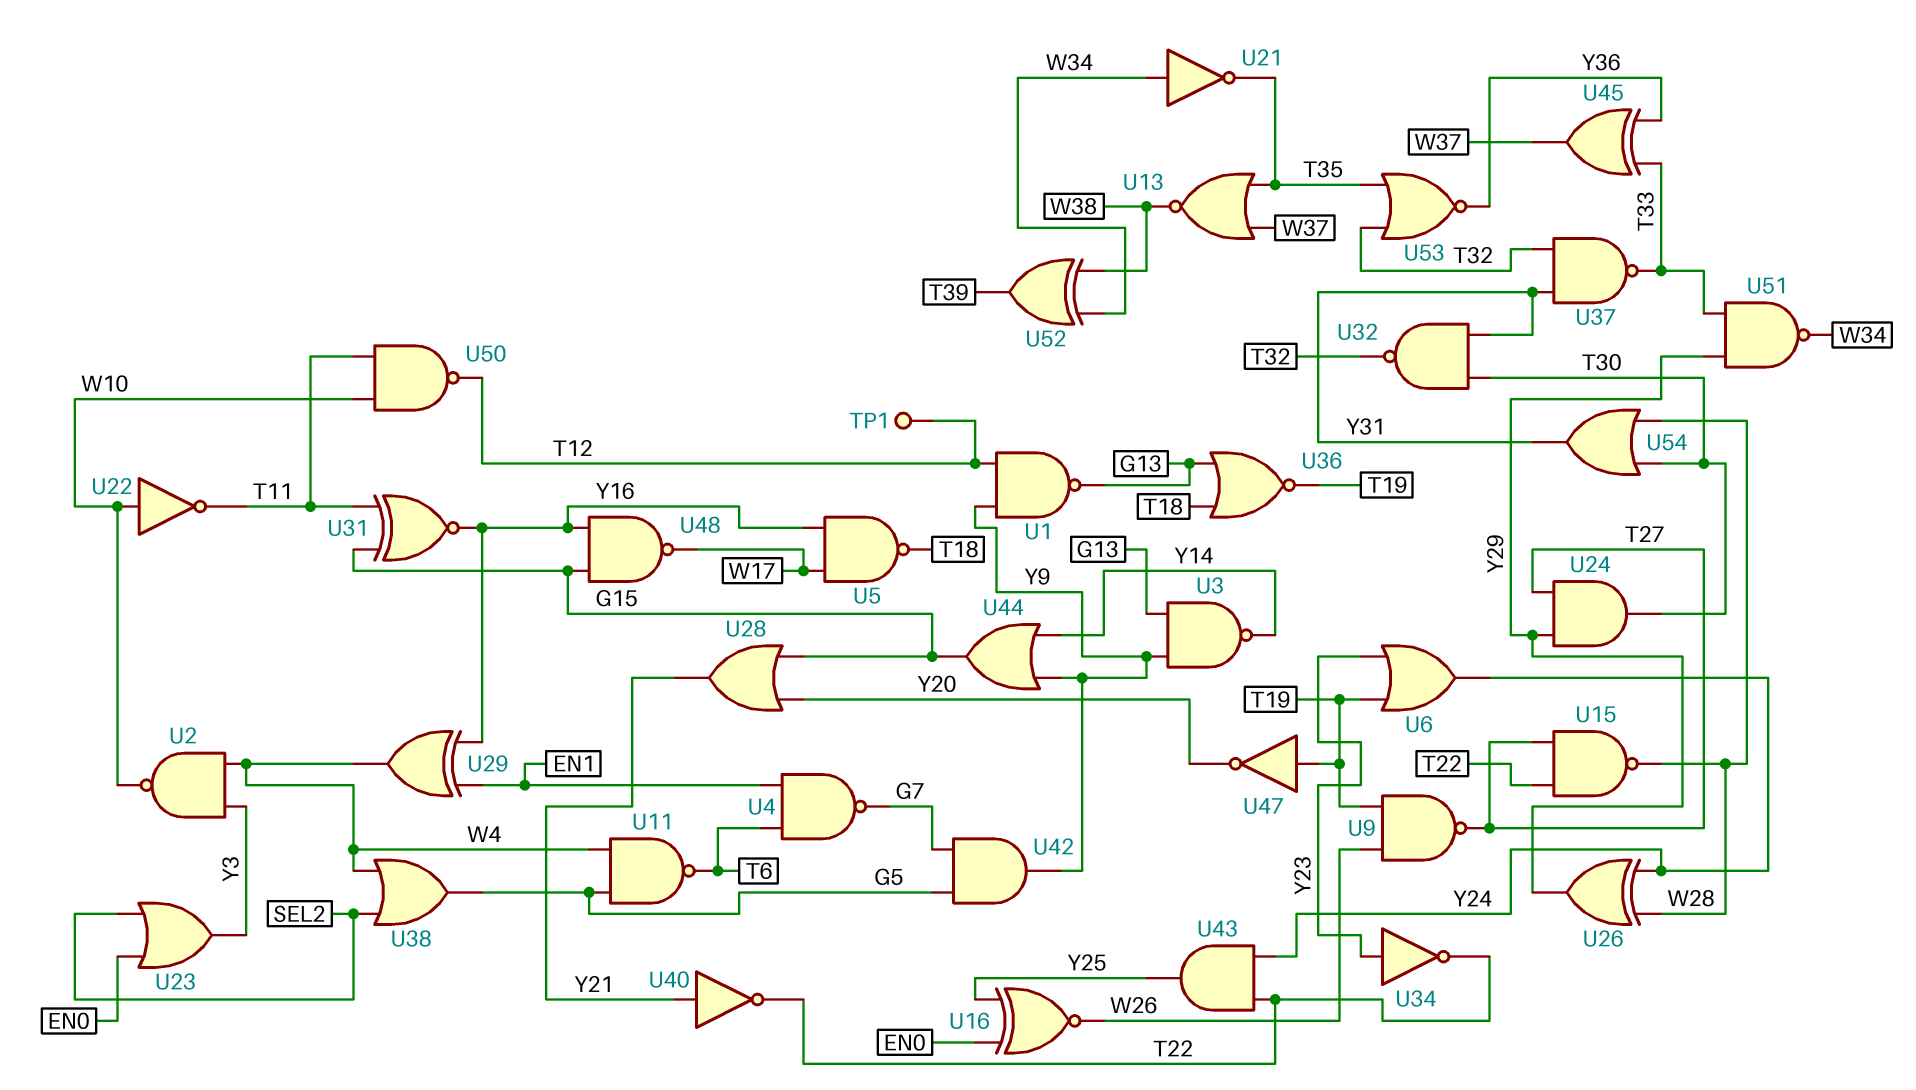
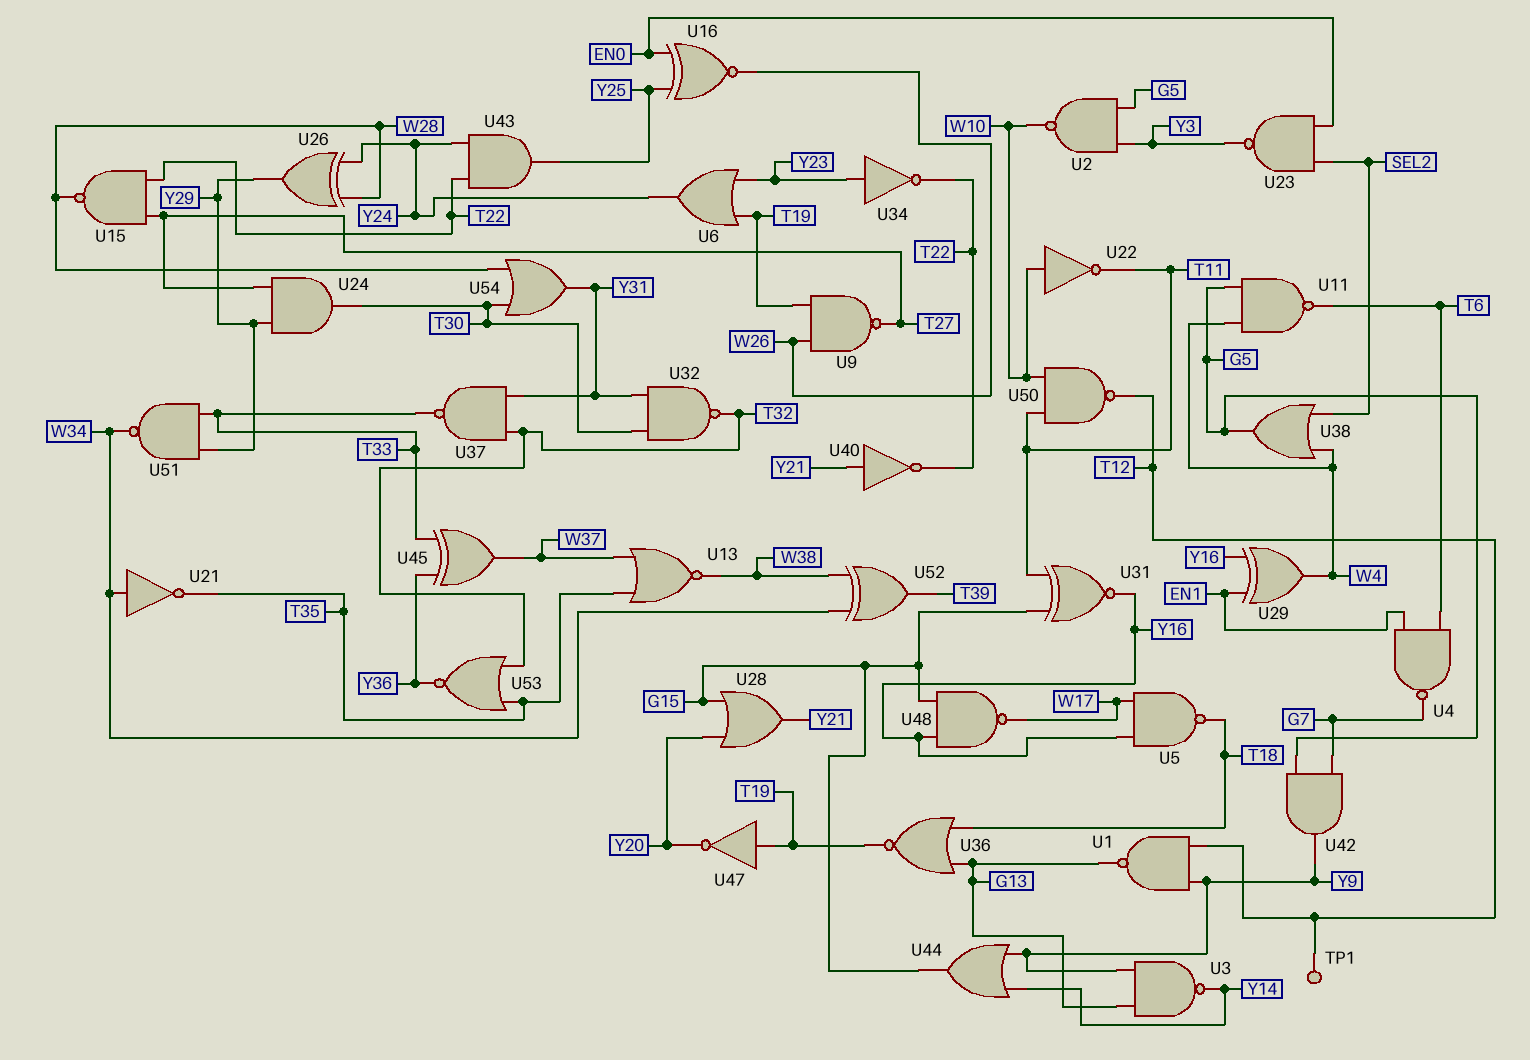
U2: NAND (in W4, in Y3, out W10) -> NAND (in G5, in Y3, out W10)
U23: OR (in EN0, in SEL2, out Y3) -> NAND (in EN0, in SEL2, out Y3)

